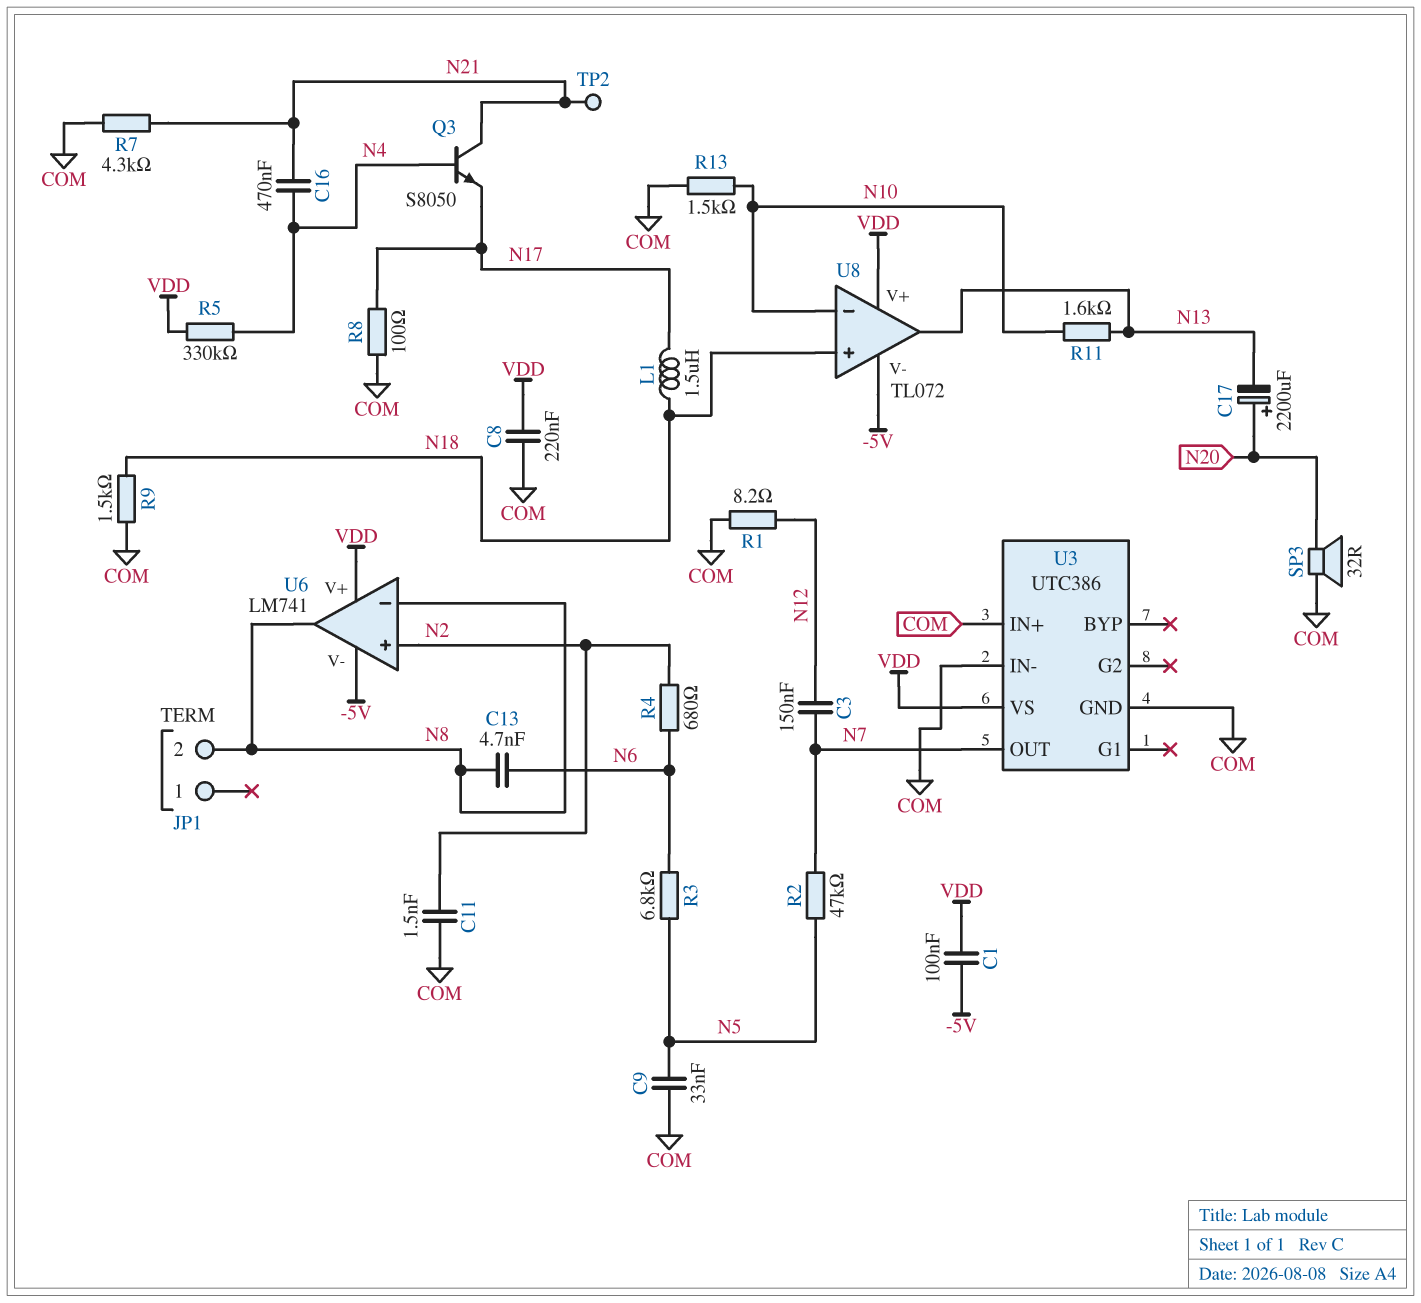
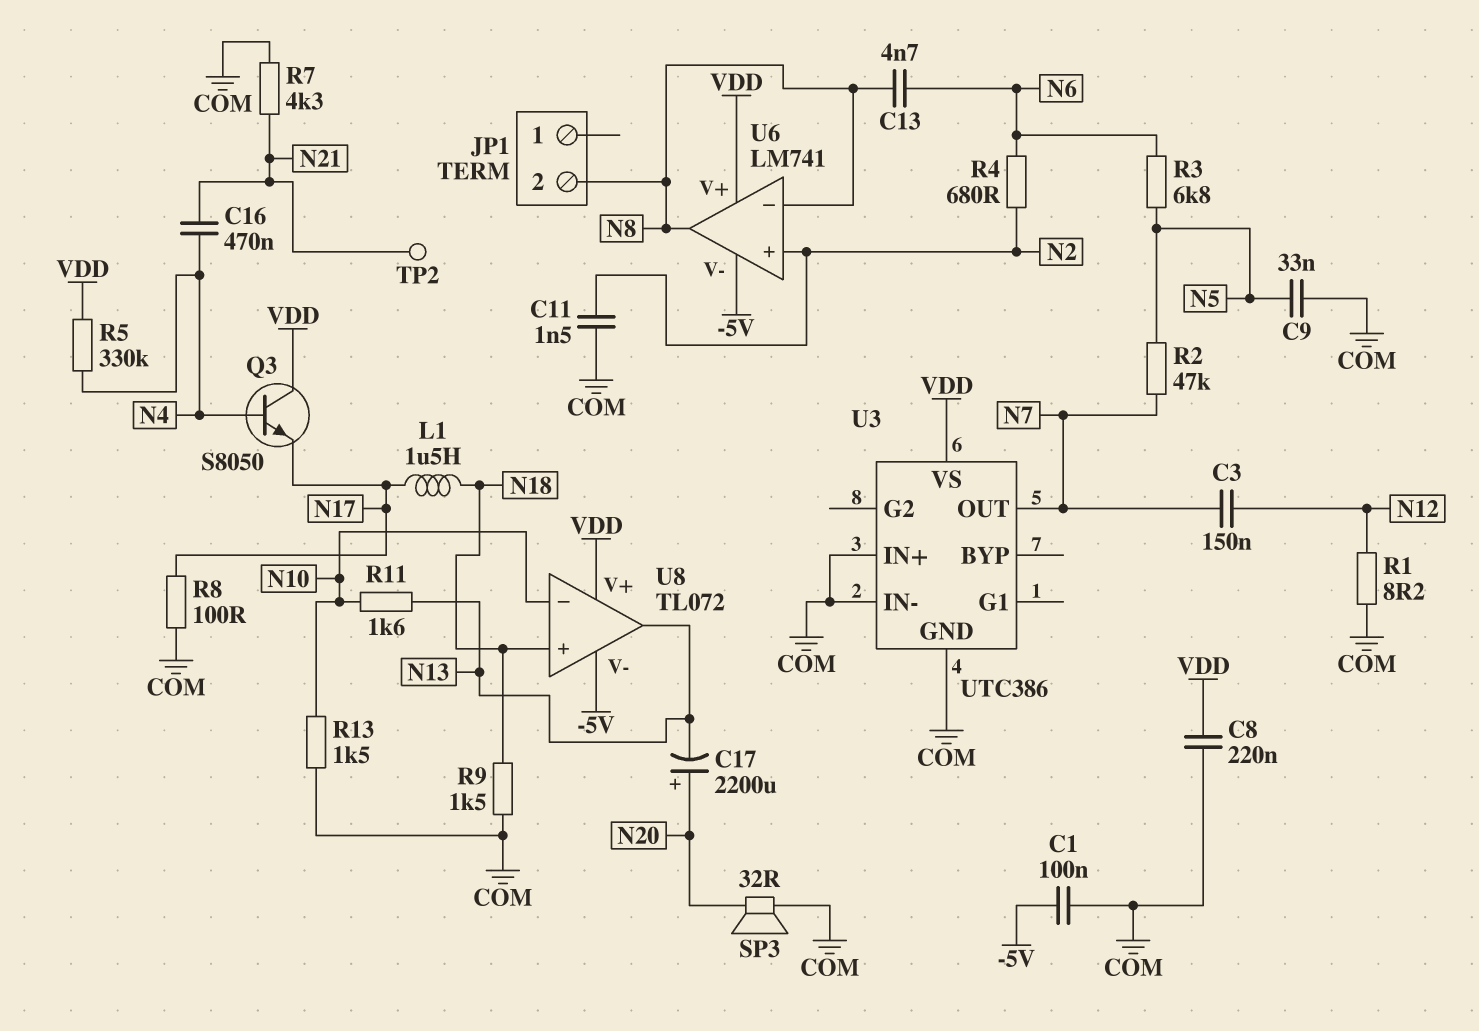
C1: 100nF (-5V, VDD) -> 100nF (-5V, COM)
Q3: NPN S8050 (B N4, C N21, E N17) -> NPN S8050 (B N4, C VDD, E N17)

